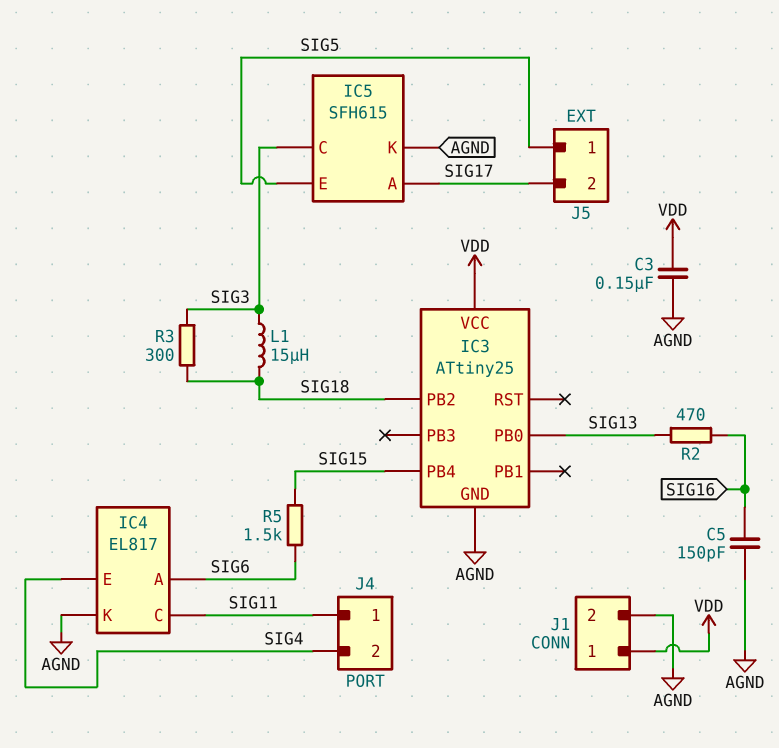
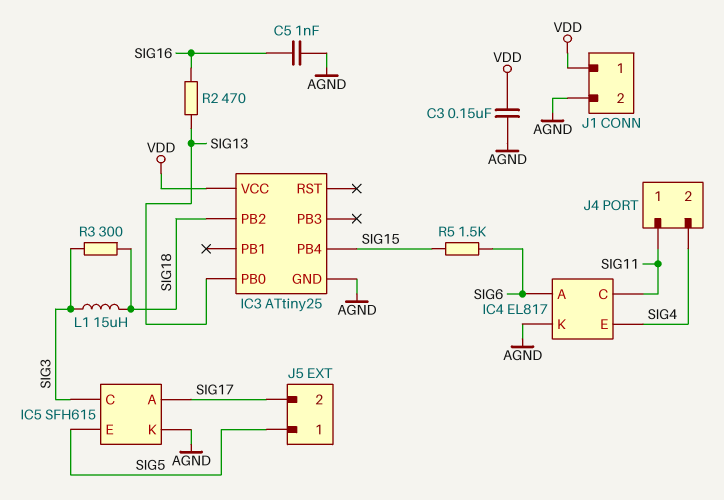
C5: 150pF (AGND, SIG16) -> 1nF (AGND, SIG16)

